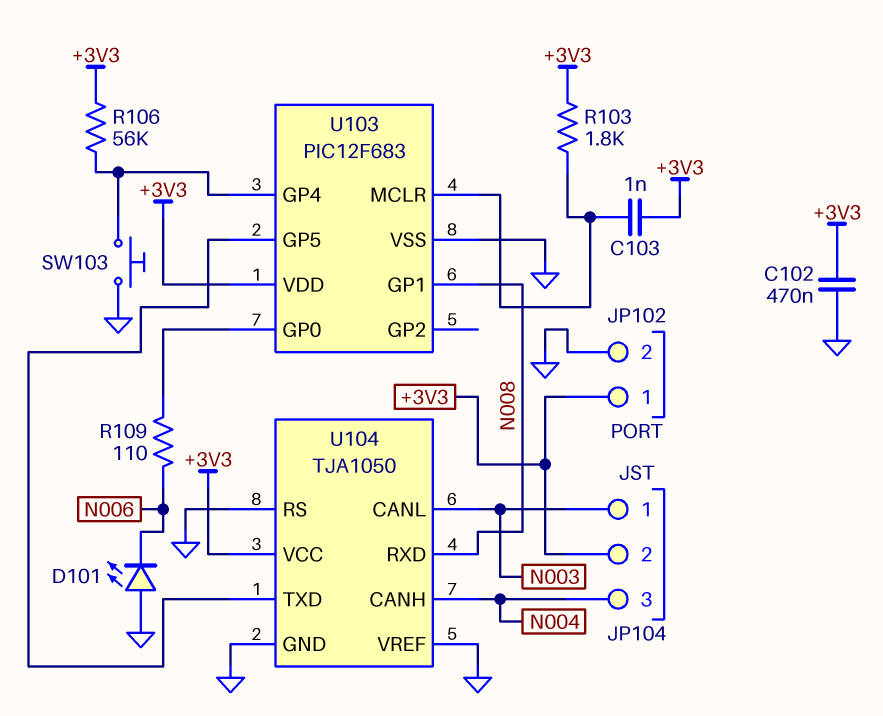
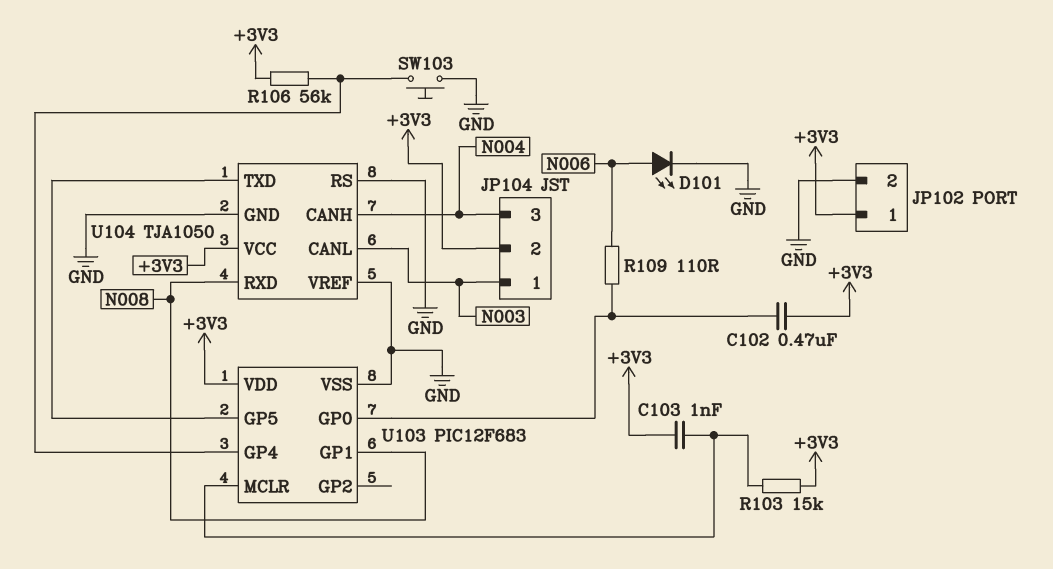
C102: 470nF (+3V3, GND) -> 470nF (+3V3, U103/GP0)
D101: LED (A GND, K N006) -> LED (A N006, K GND)
R103: 1.8k (+3V3, U103/MCLR) -> 15k (+3V3, U103/MCLR)

